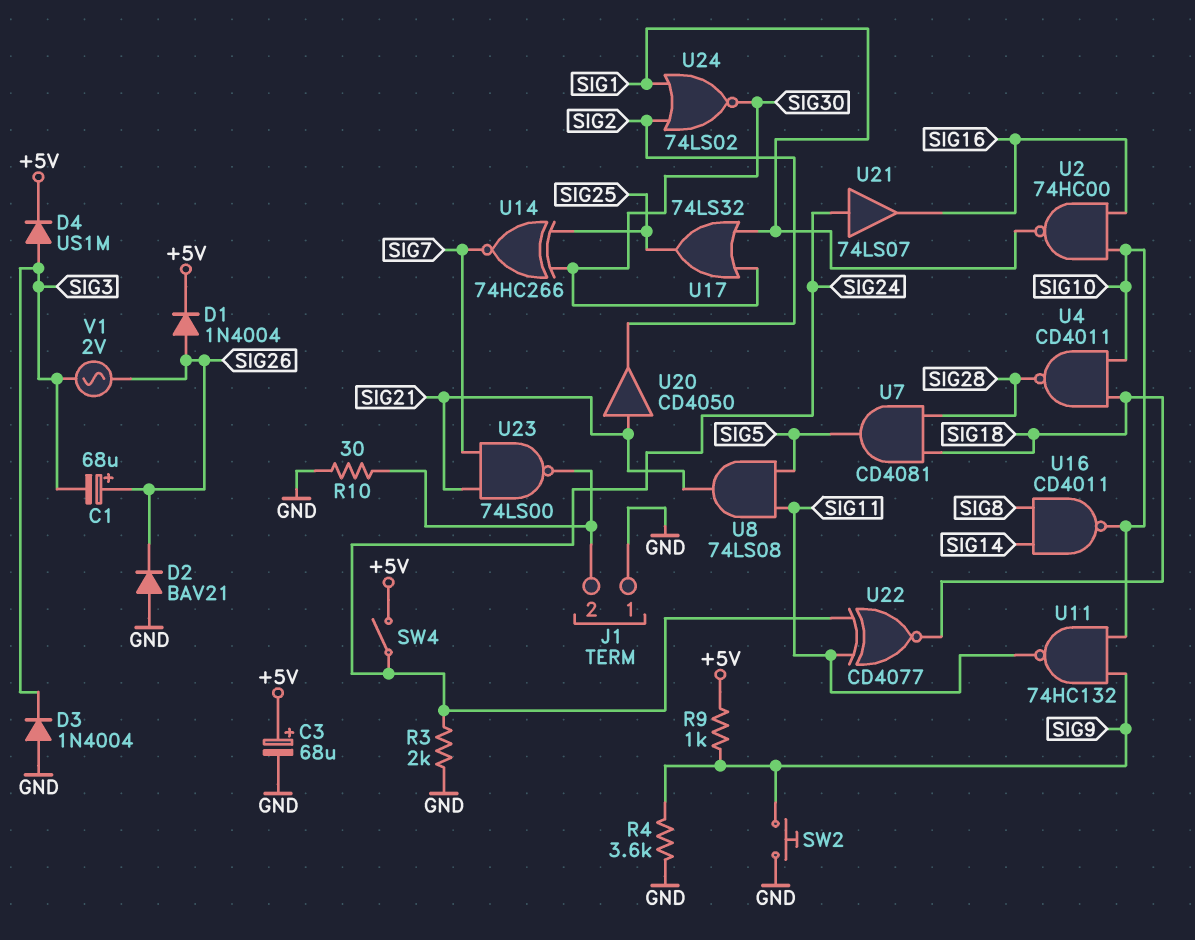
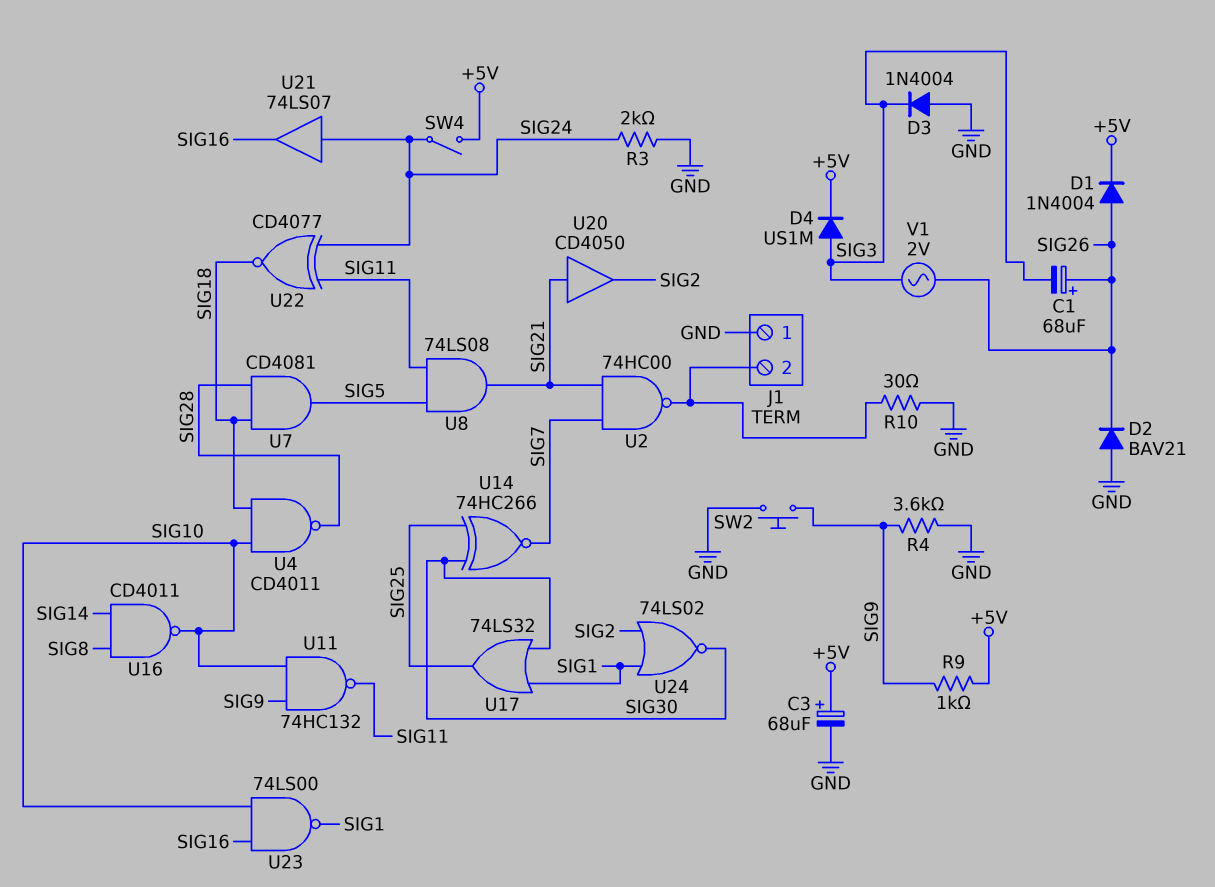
U2: NAND 74HC00 (in SIG10, in SIG16, out SIG1) -> NAND 74HC00 (in SIG7, in SIG21, out J1/2)
U23: NAND 74LS00 (in SIG7, in SIG21, out J1/2) -> NAND 74LS00 (in SIG10, in SIG16, out SIG1)

